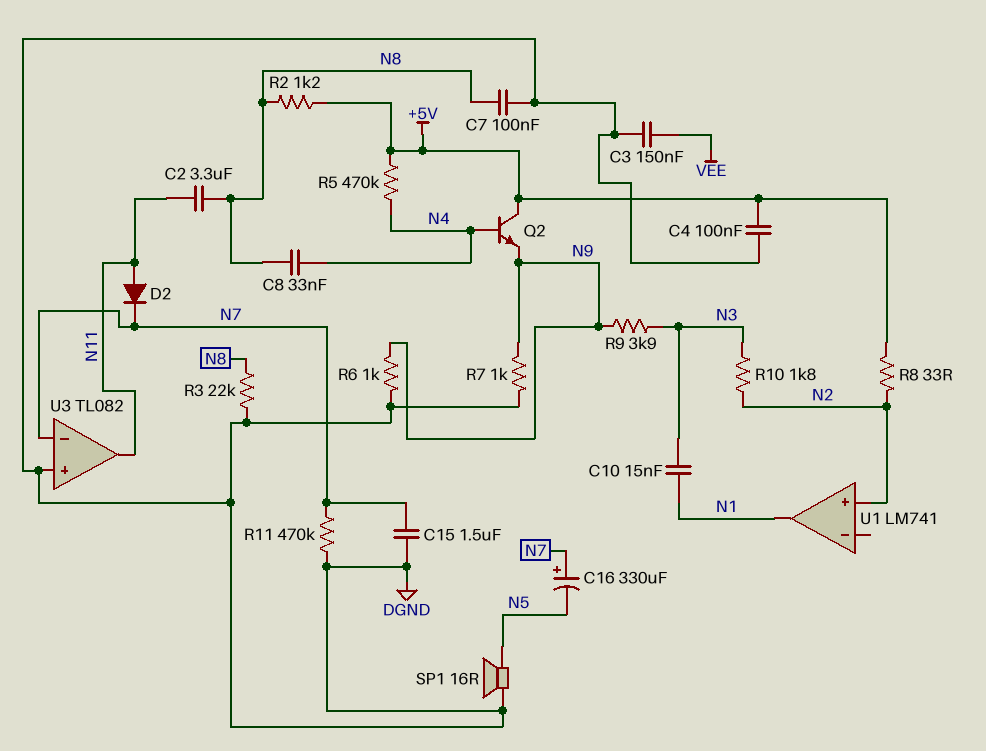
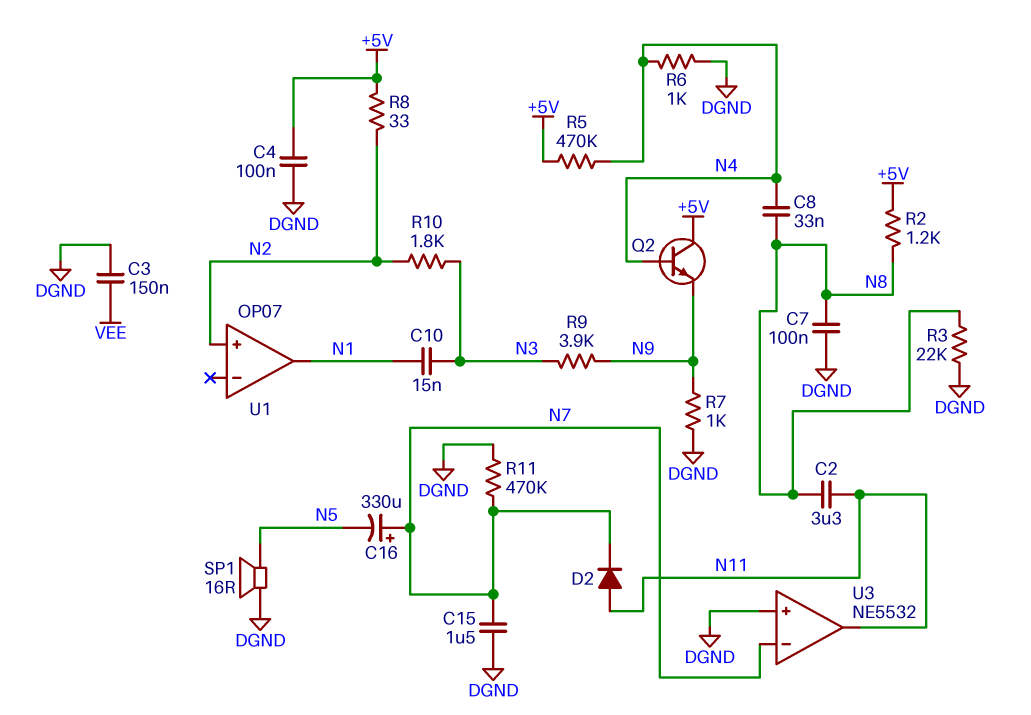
R6: 1k (DGND, N9) -> 1k (DGND, N4)
U1: LM741 -> OP07
U3: TL082 -> NE5532

